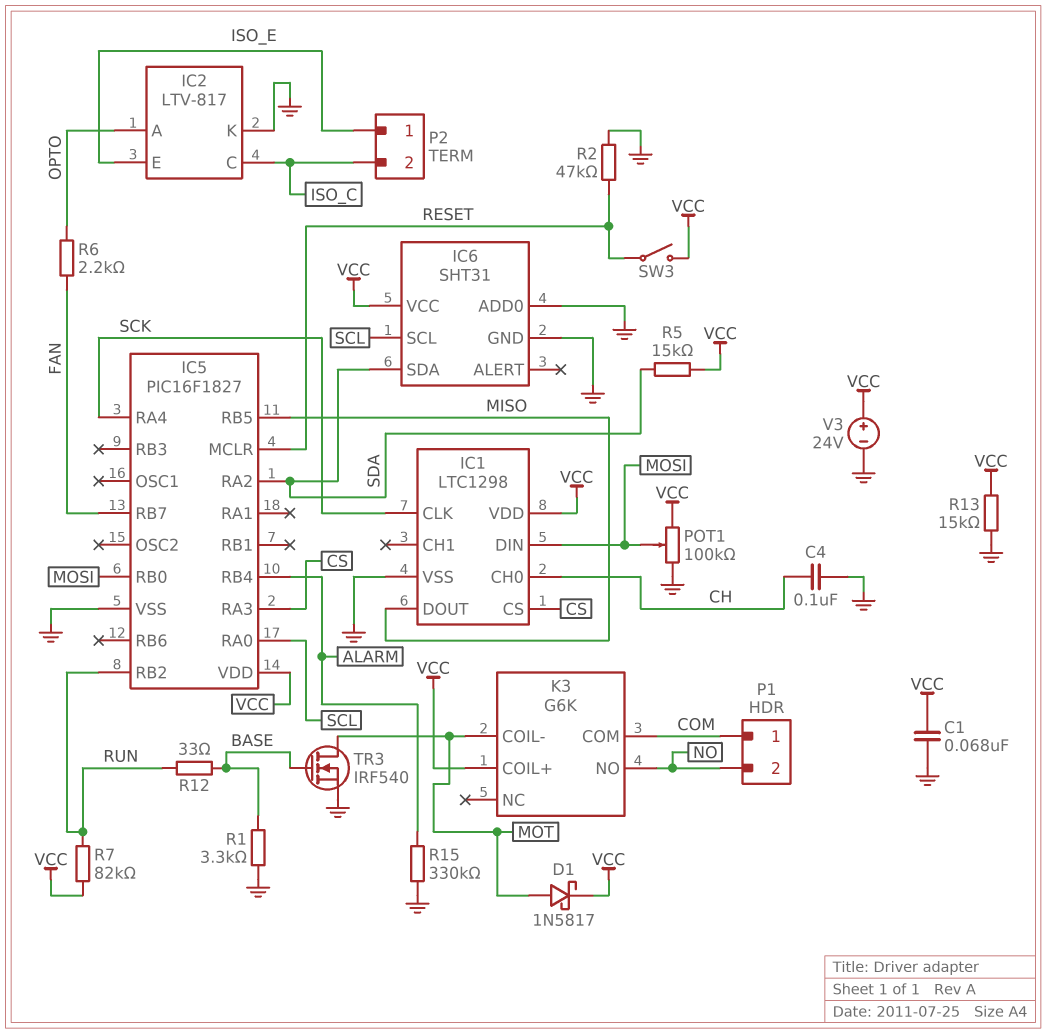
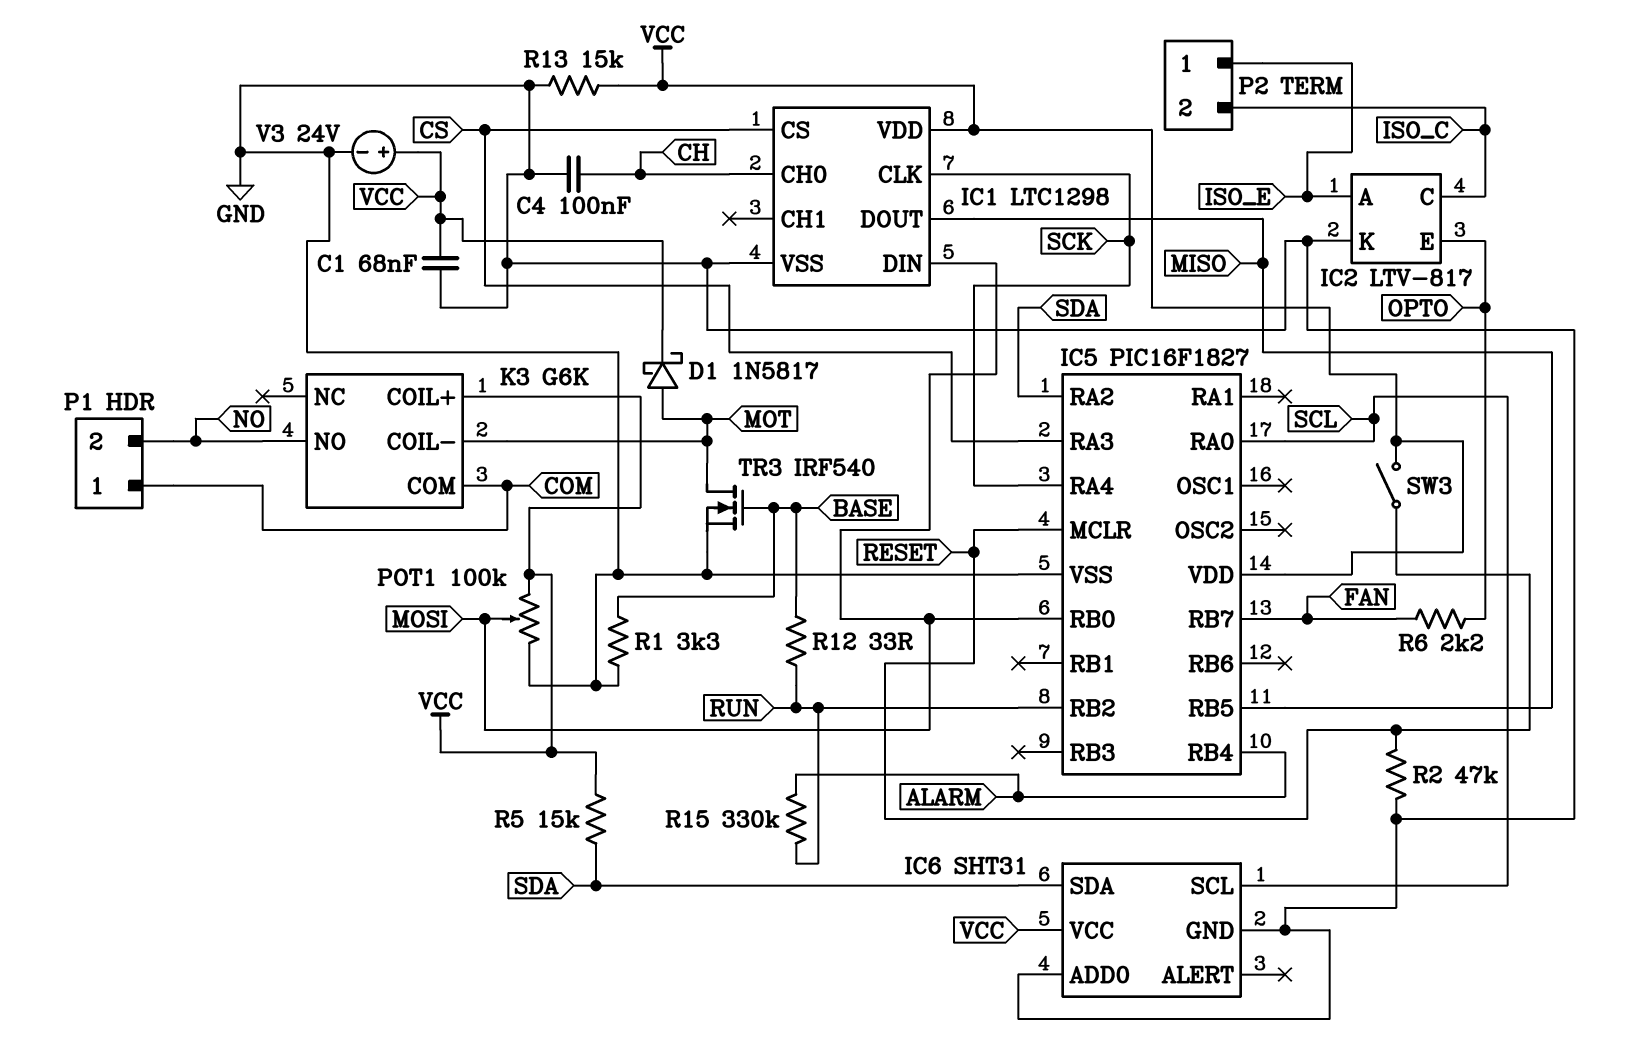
IC2 pin A: OPTO -> ISO_E
IC2 pin E: ISO_E -> OPTO
R7: 82k (RUN, VCC) -> none
R15: 330k (ALARM, GND) -> 330k (ALARM, RUN)

